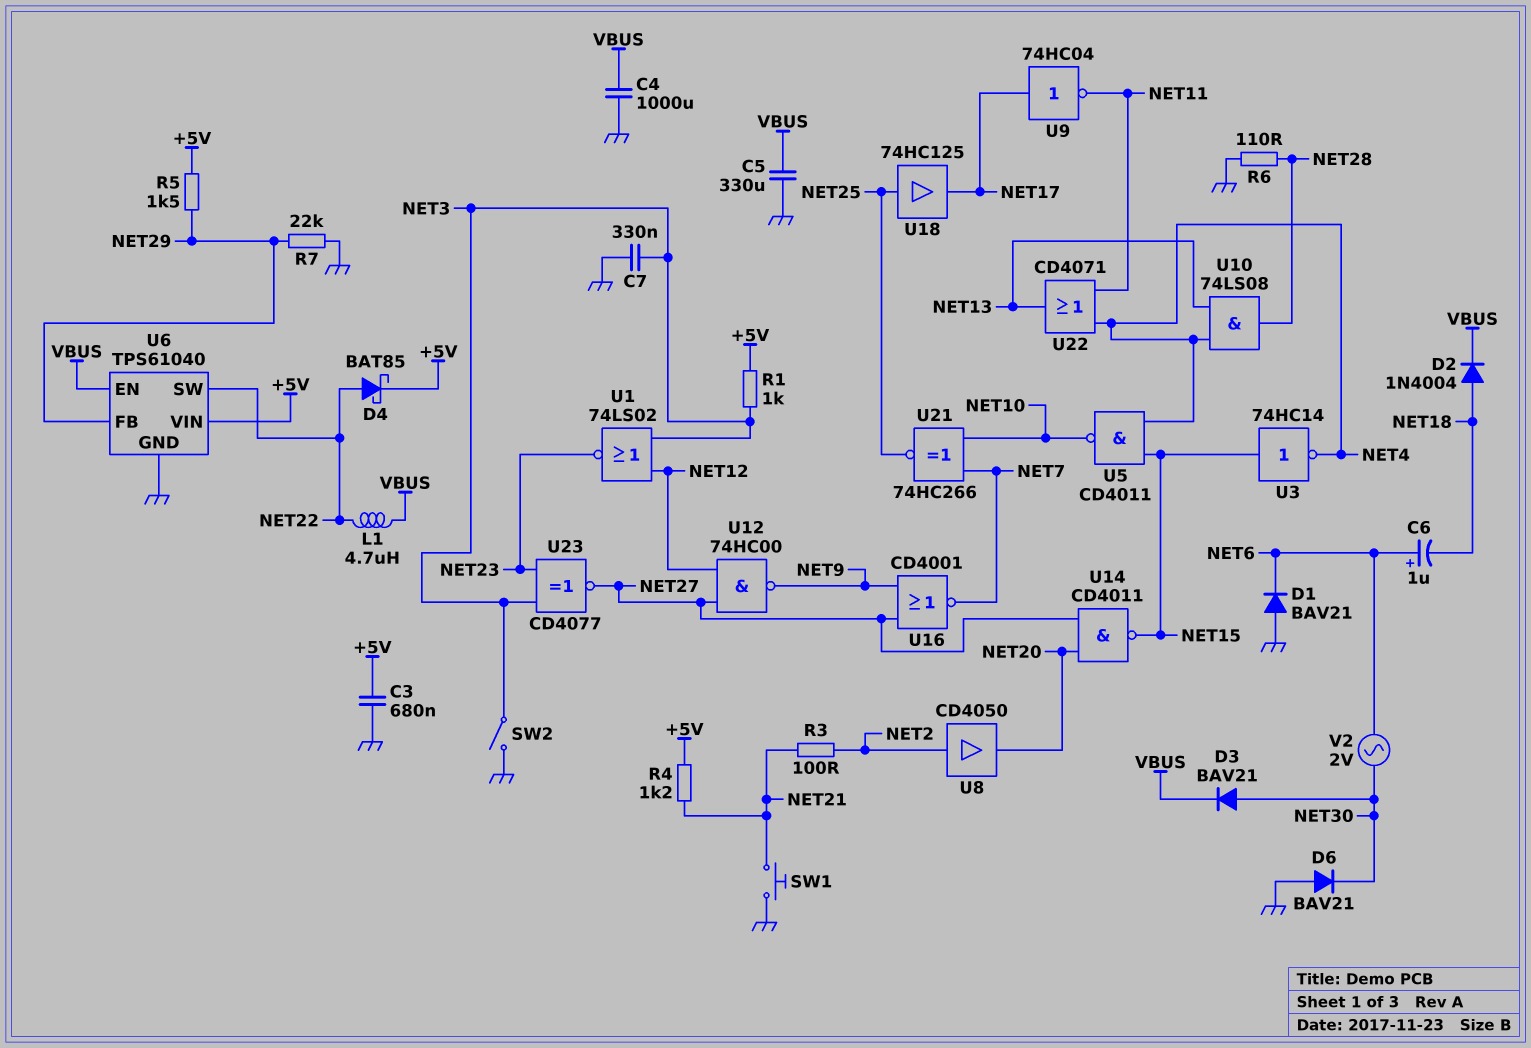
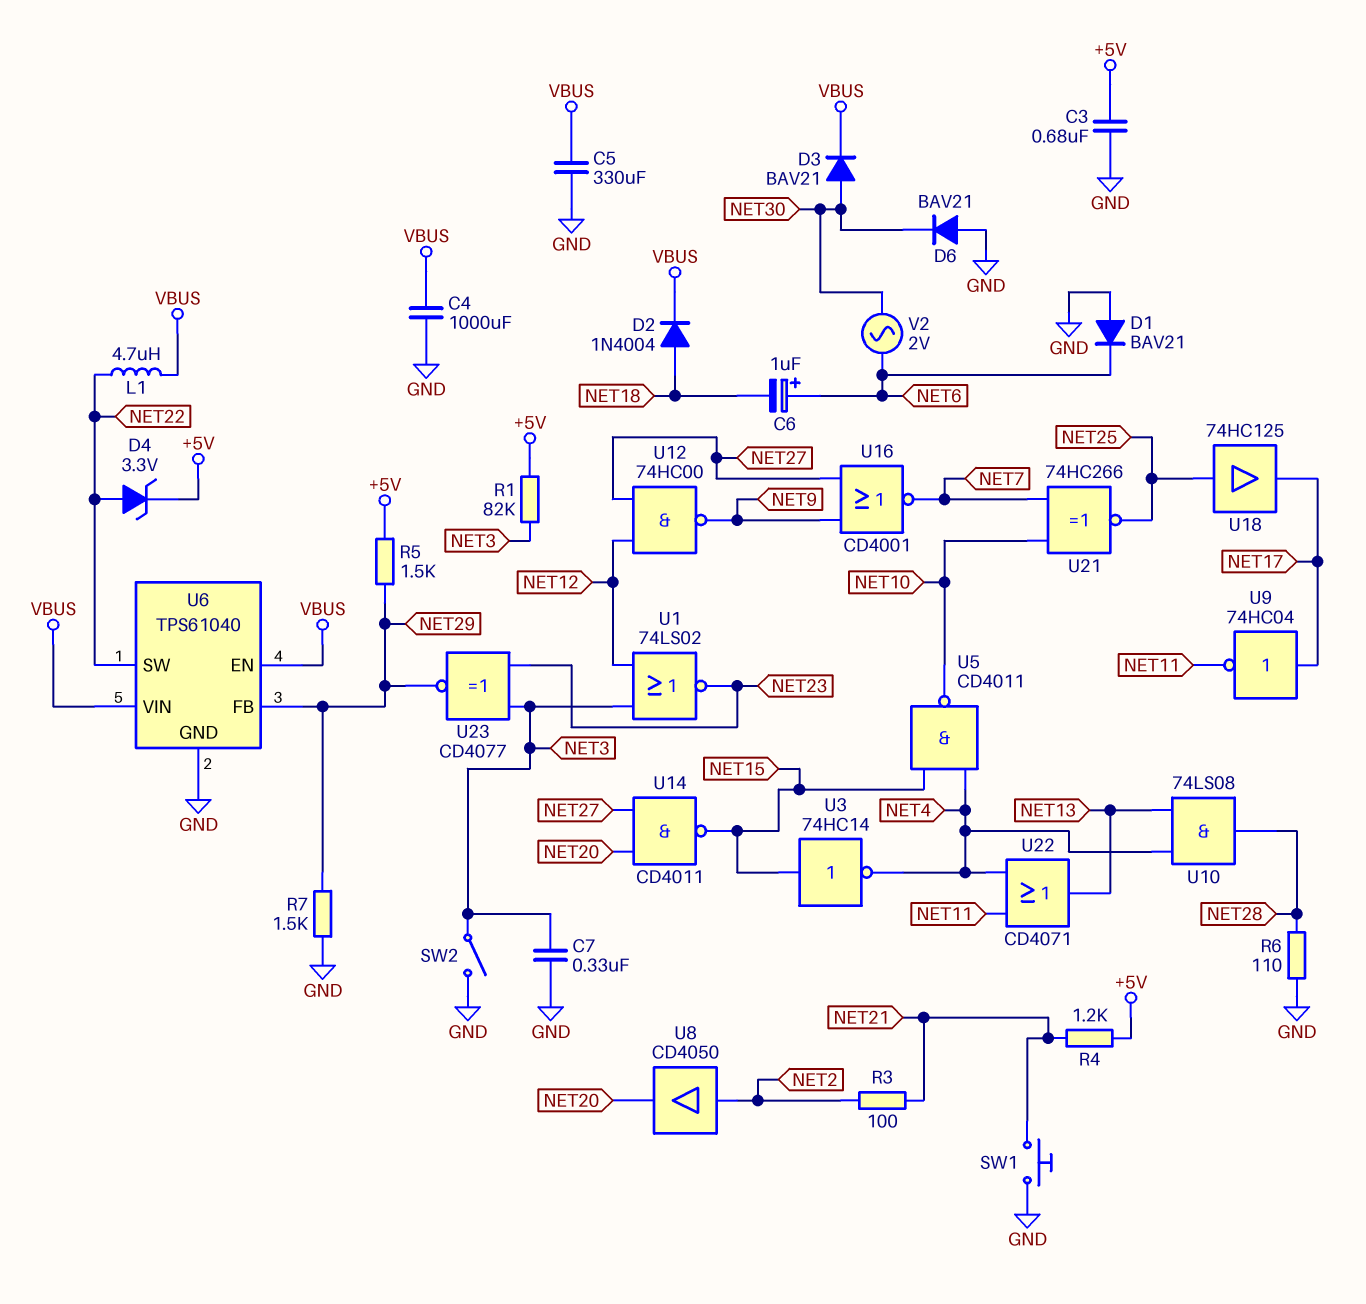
D4: schottky BAT85 (A NET22, K +5V) -> zener 3.3V (A NET22, K +5V)
R1: 1k (+5V, NET3) -> 82k (+5V, NET3)
R7: 22k (GND, NET29) -> 1.5k (GND, NET29)
U6 pin VIN: +5V -> VBUS
U23: XNOR CD4077 (in NET3, in NET23, out NET27) -> XNOR CD4077 (in NET3, in NET23, out NET29)

